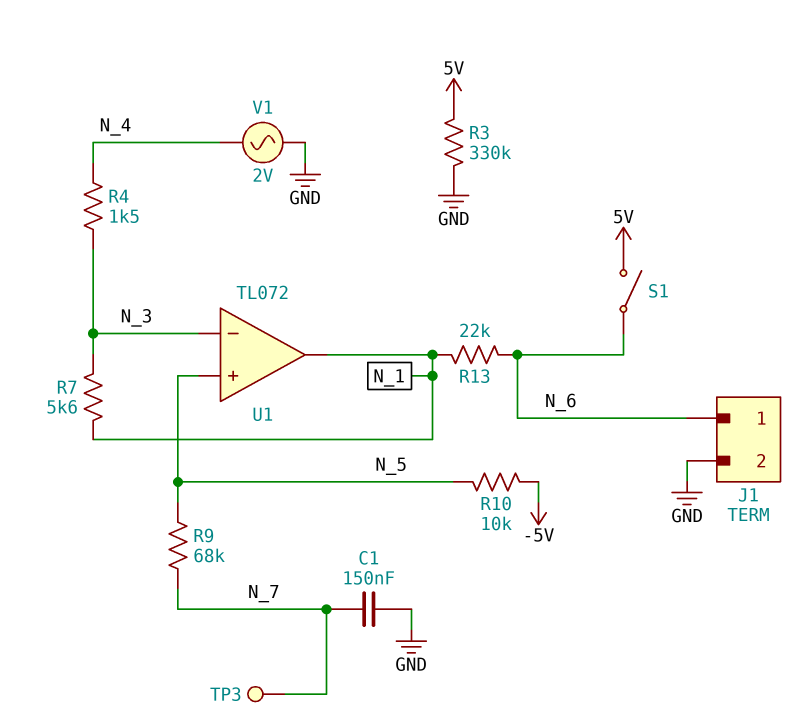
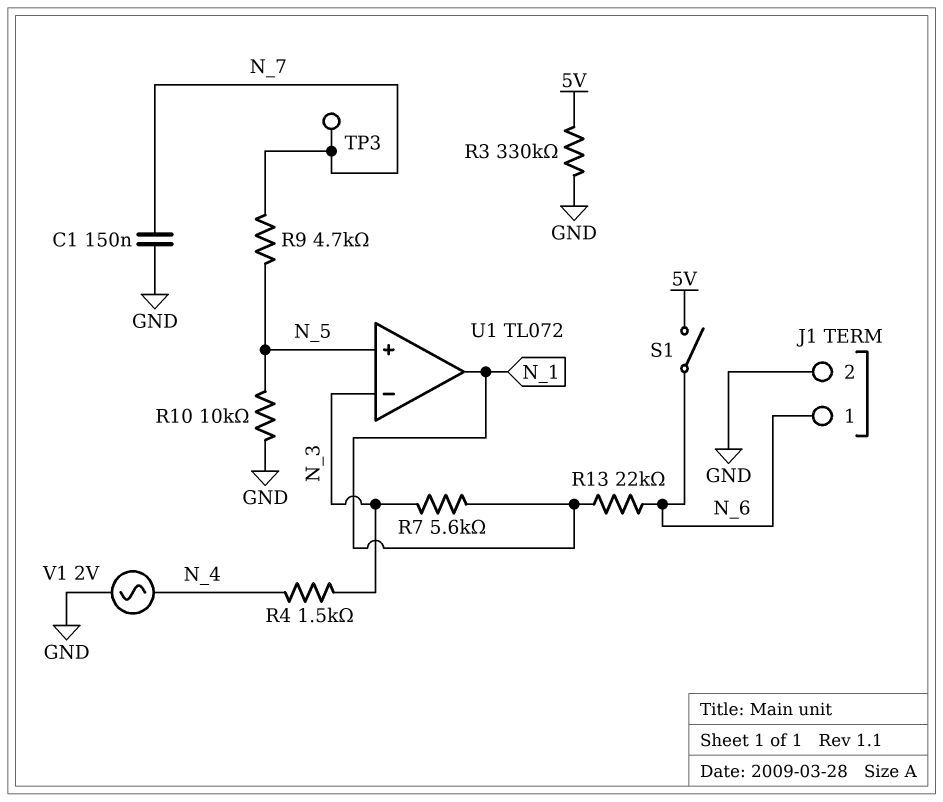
R9: 68k (N_5, N_7) -> 4.7k (N_5, N_7)
R10: 10k (-5V, N_5) -> 10k (GND, N_5)

